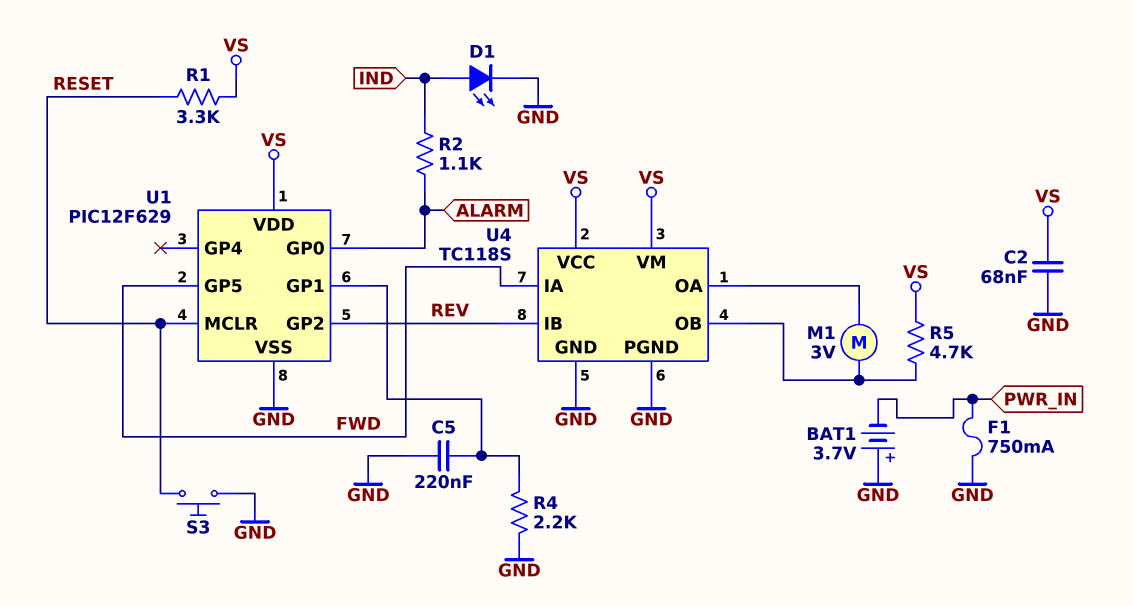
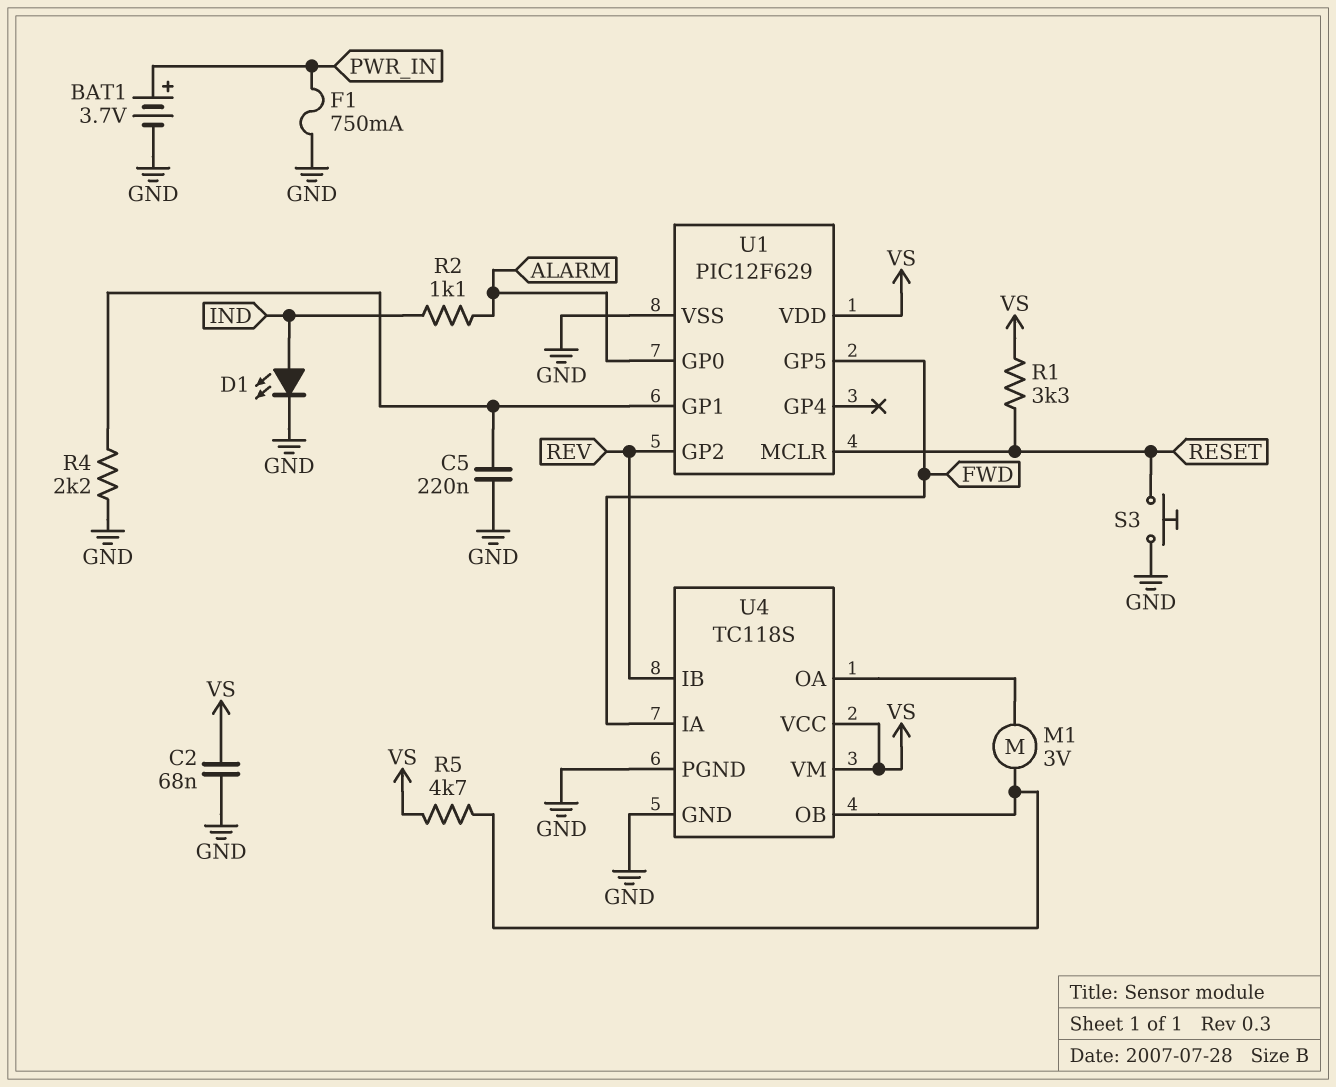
BAT1: 3.7V (plus GND, minus PWR_IN) -> 3.7V (plus PWR_IN, minus GND)

